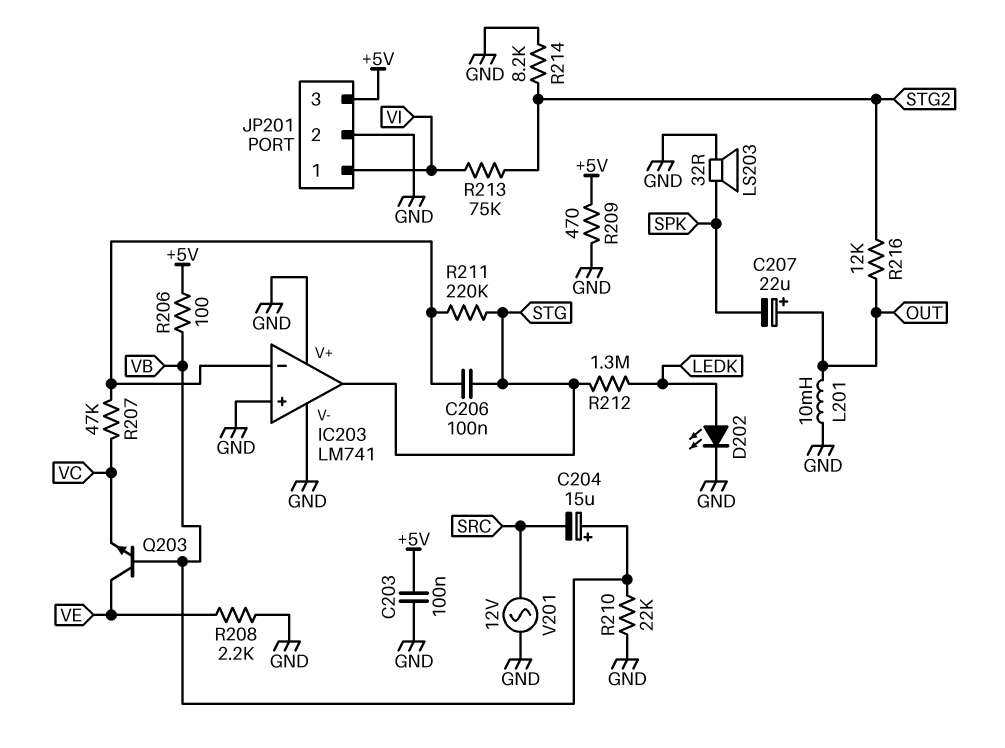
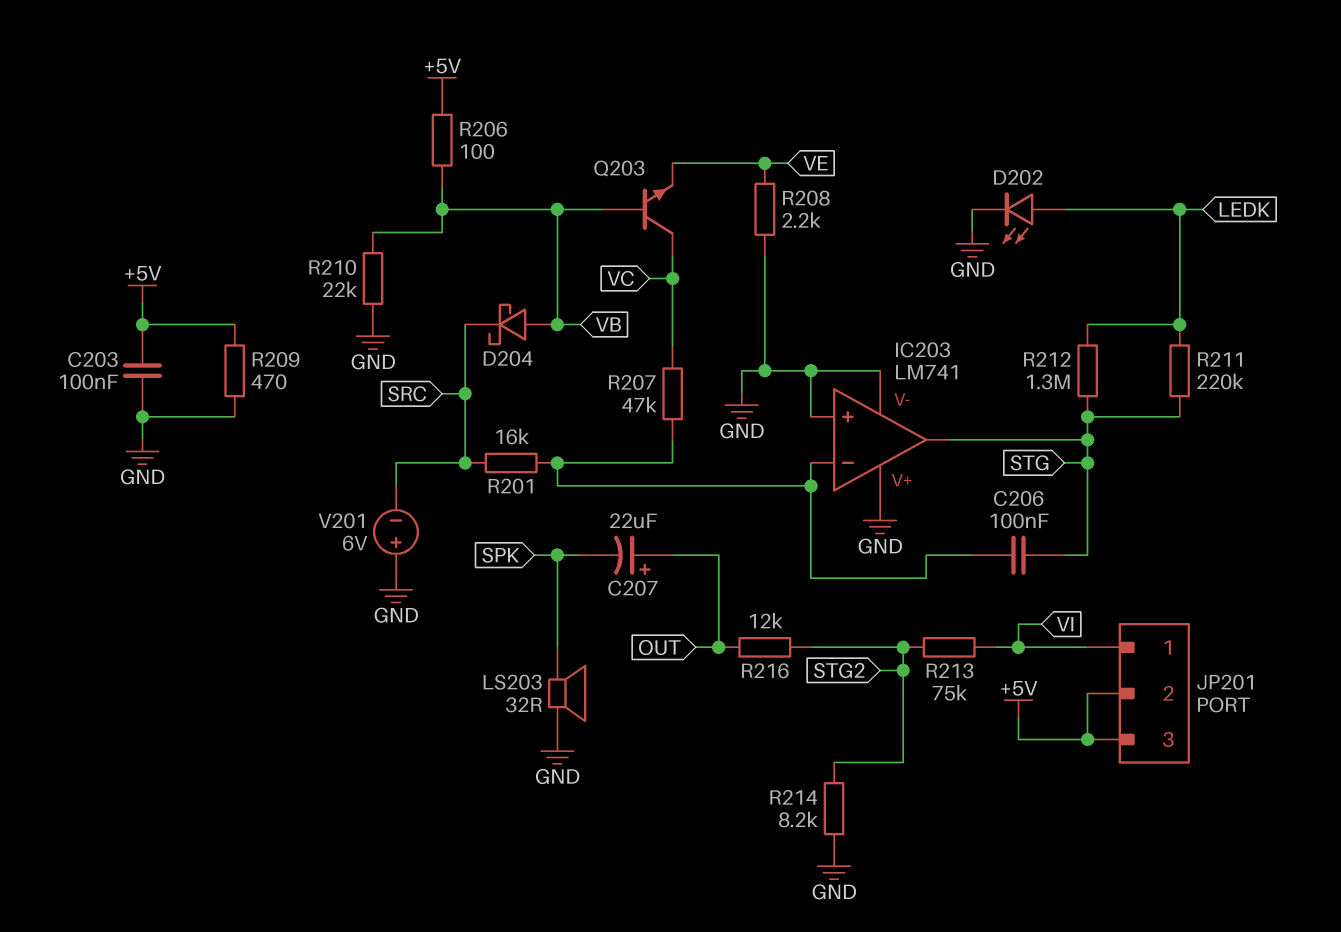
C204: 15uF (plus VB, minus SRC) -> none
D204: none -> schottky (A VB, K SRC)
JP201 pin 2: GND -> +5V
L201: 10mH (GND, OUT) -> none
Q203: NPN (B VB, C VE, E VC) -> NPN (B VB, C VC, E VE)
R201: none -> 16k (IC203/in-, SRC)
R211: 220k (IC203/in-, STG) -> 220k (LEDK, STG)
V201: AC 12V (GND, SRC) -> 6V (plus GND, minus SRC)

